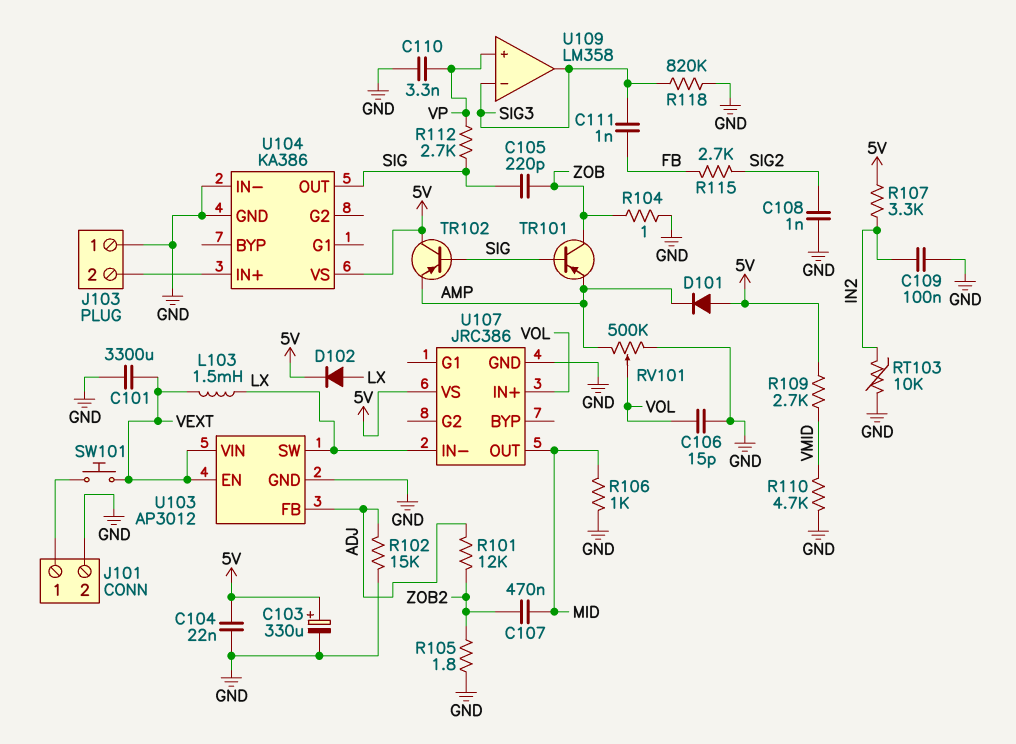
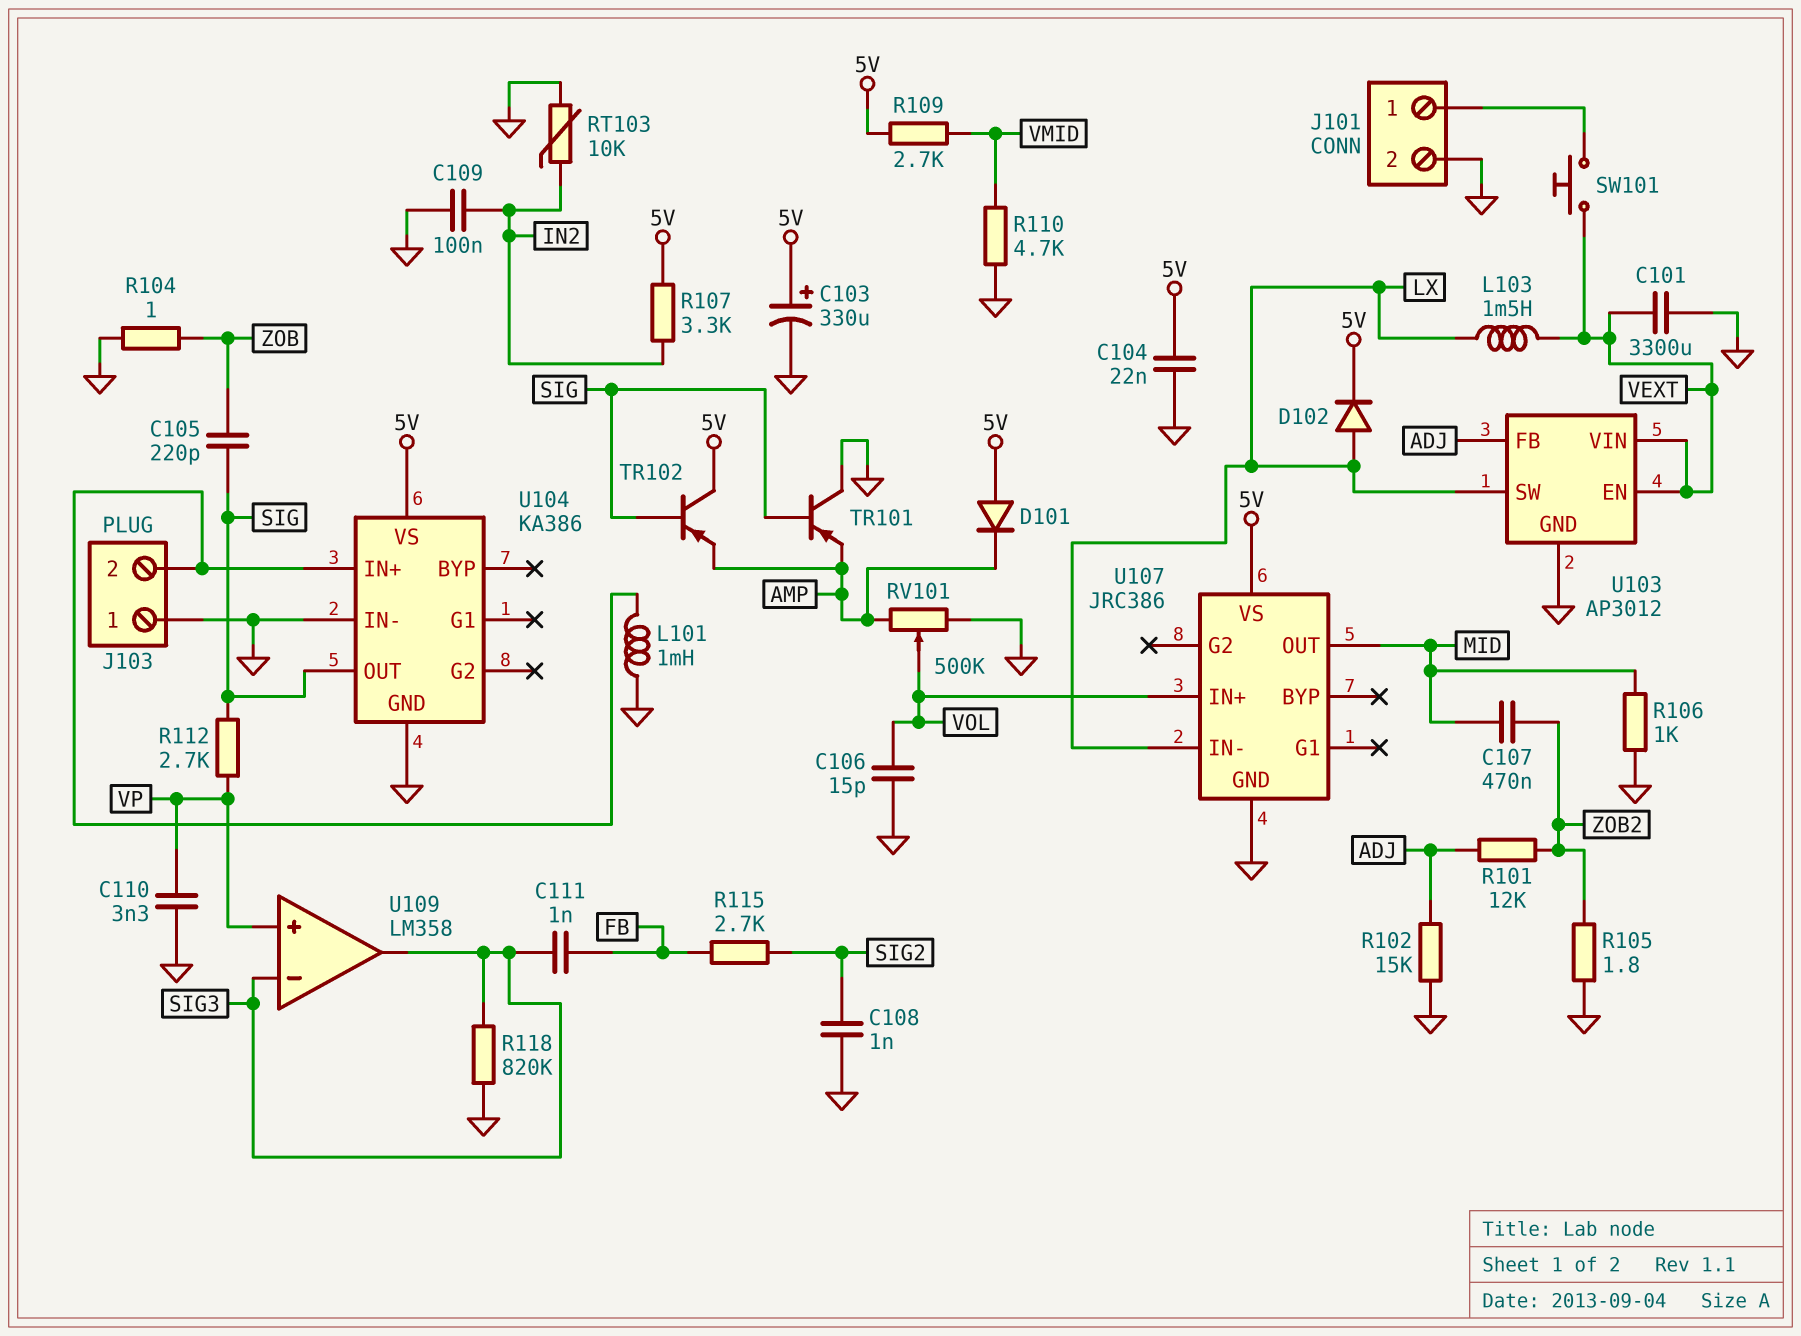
L101: none -> 1mH (GND, J103/2)
TR101: PNP (B SIG, C ZOB, E AMP) -> PNP (B SIG, C GND, E AMP)

